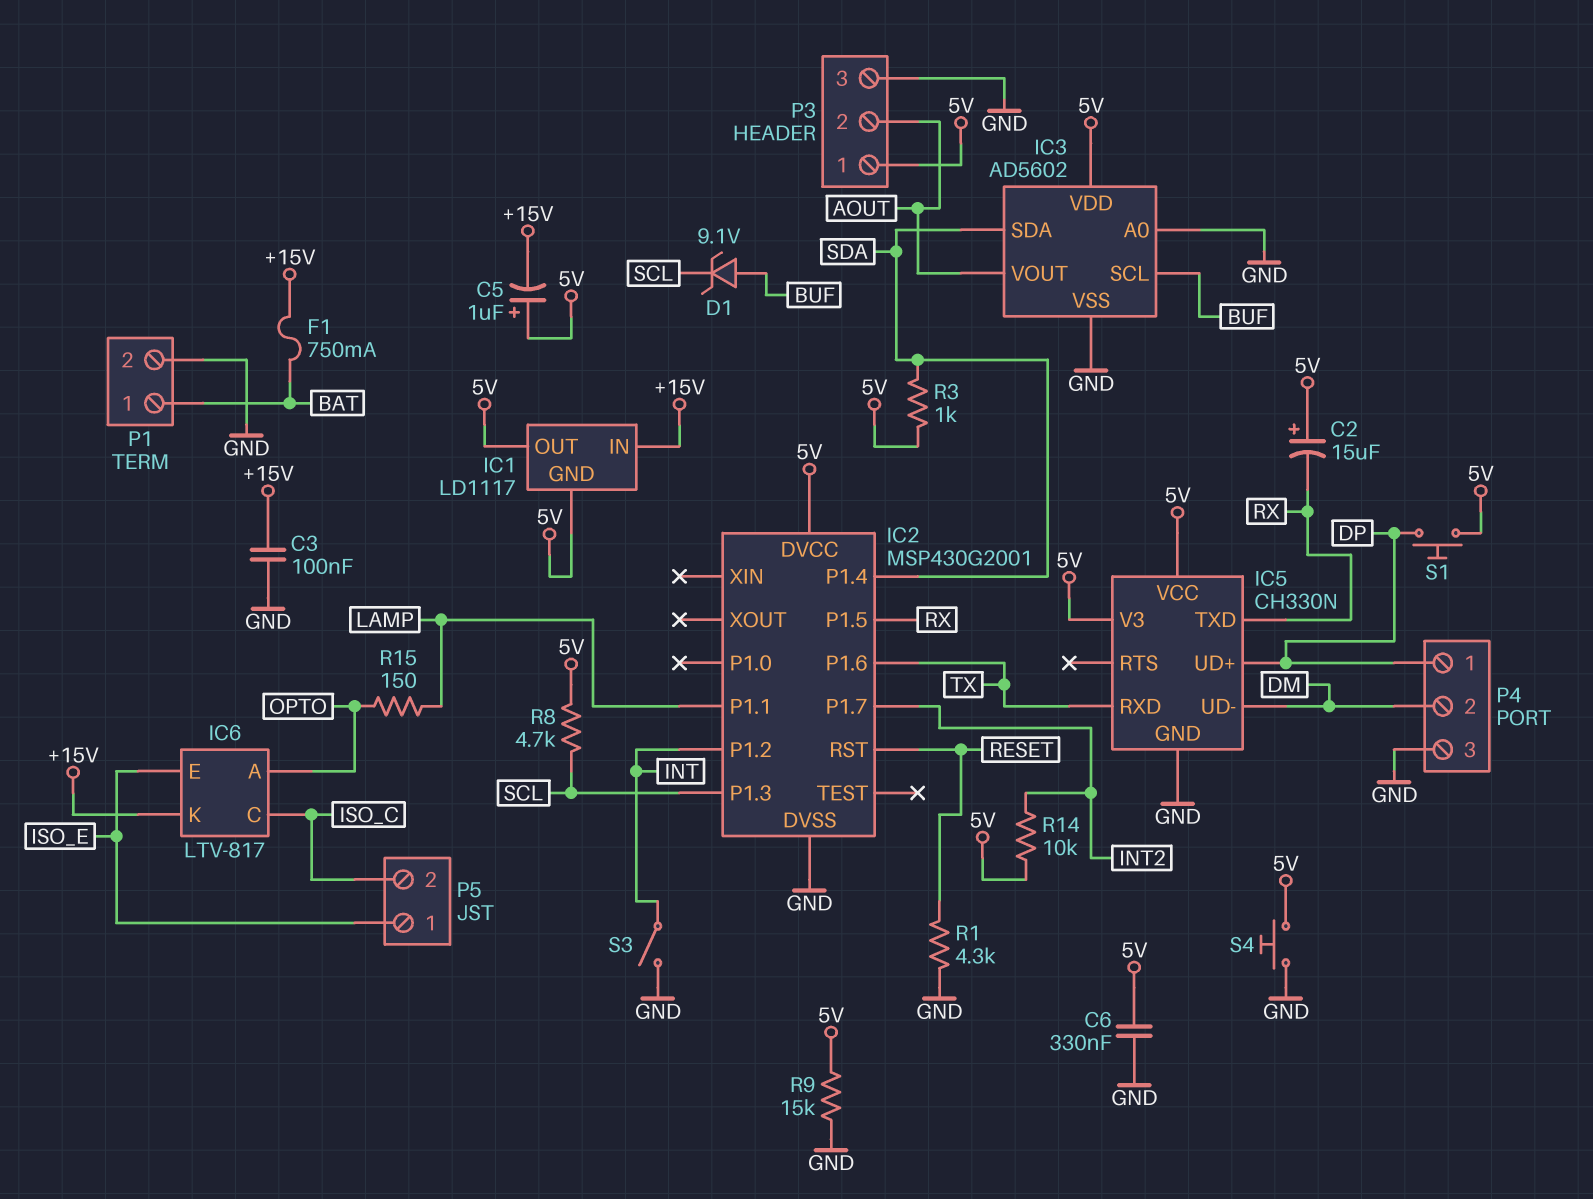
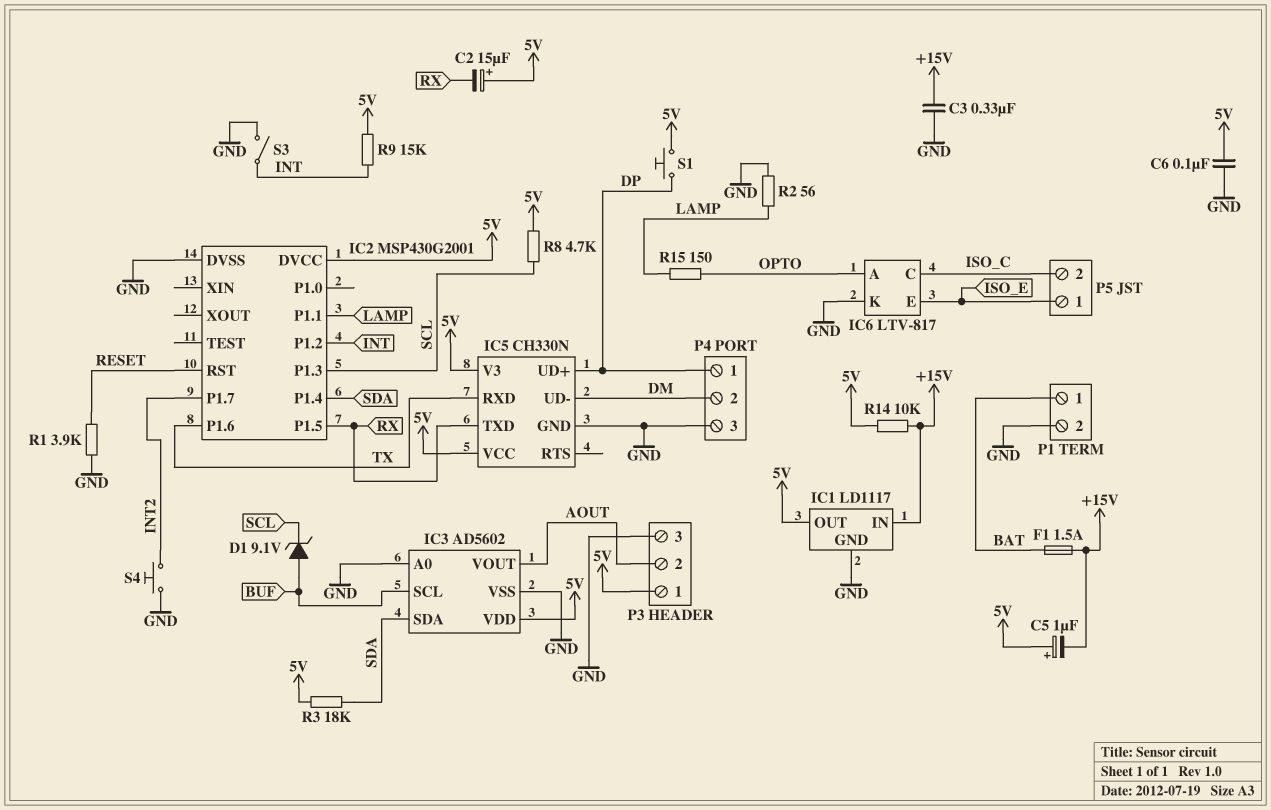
C3: 100nF (+15V, GND) -> 330nF (+15V, GND)
C6: 330nF (5V, GND) -> 100nF (5V, GND)
F1: 750mA (+15V, BAT) -> 1.5A (+15V, BAT)
IC1 pin GND: 5V -> GND
IC6 pin K: +15V -> GND
R1: 4.3k (GND, RESET) -> 3.9k (GND, RESET)
R2: none -> 56 (GND, LAMP)
R3: 1k (5V, SDA) -> 18k (5V, SDA)
R9: 15k (5V, GND) -> 15k (5V, INT)
R14: 10k (5V, INT2) -> 10k (+15V, 5V)
S4: button (5V, GND) -> button (GND, INT2)

